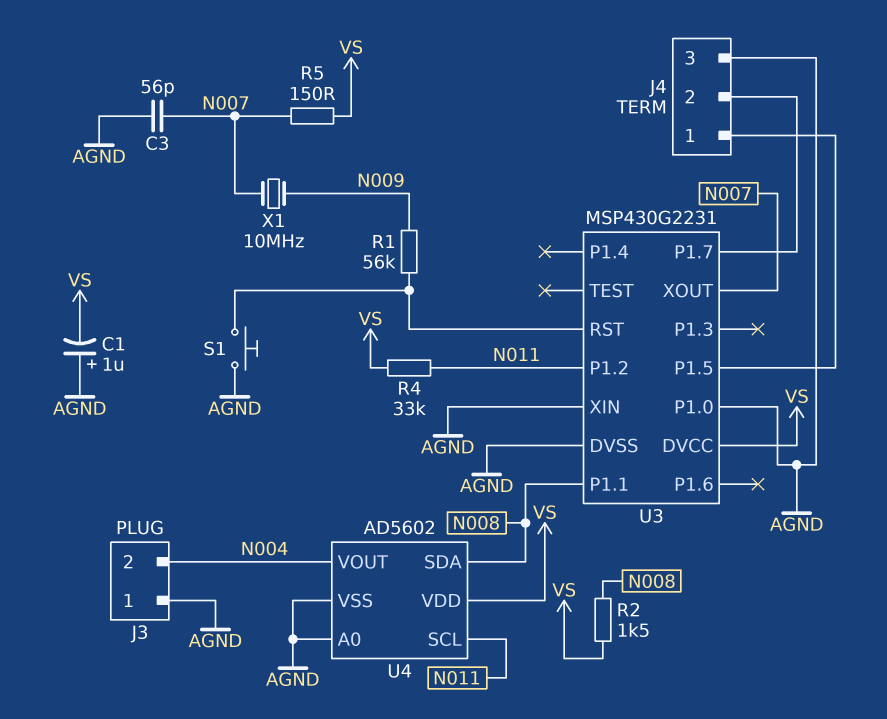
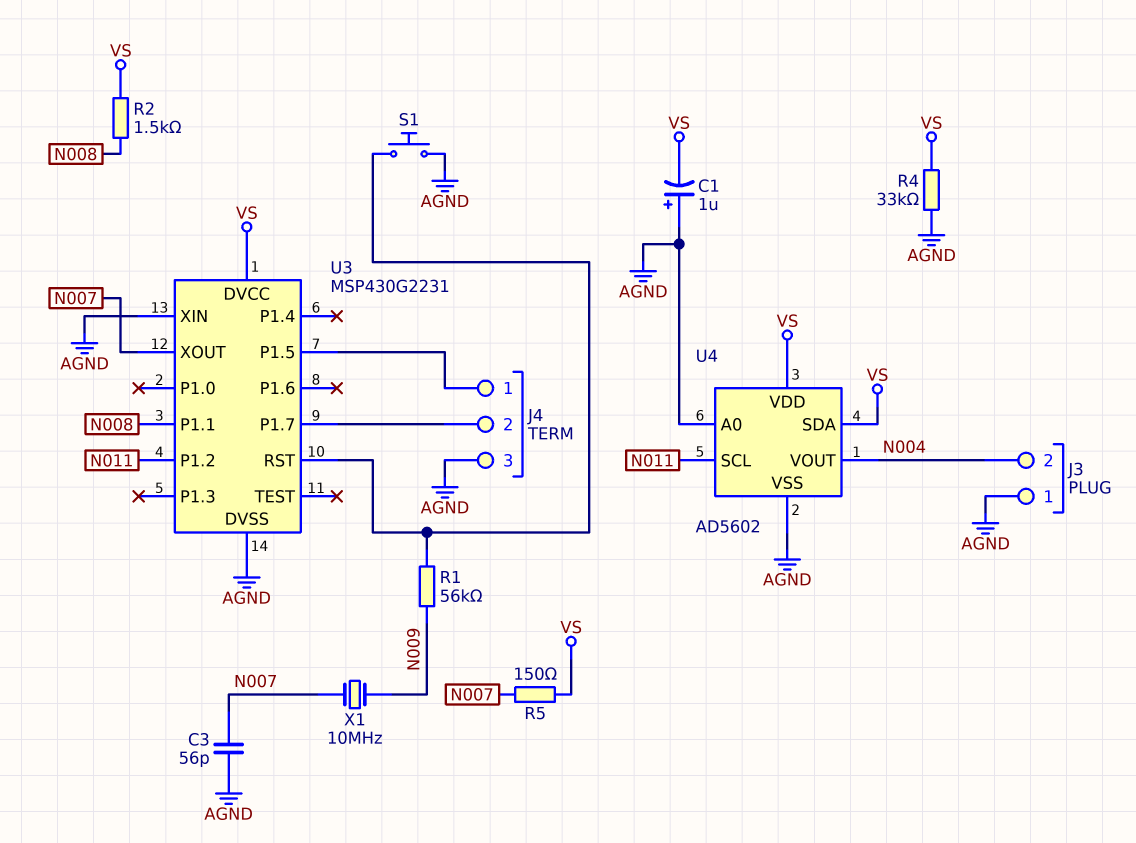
R4: 33k (N011, VS) -> 33k (AGND, VS)
U3 pin P1.0: AGND -> none
U4 pin SDA: N008 -> VS

